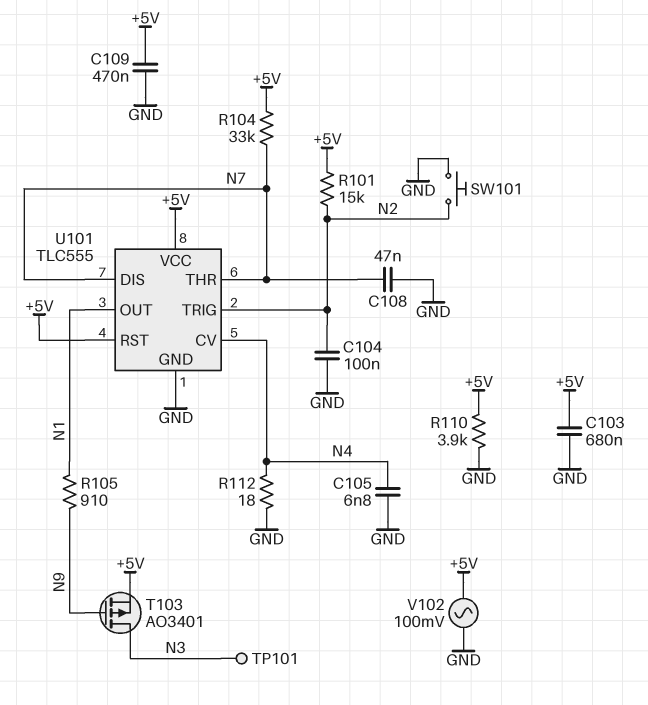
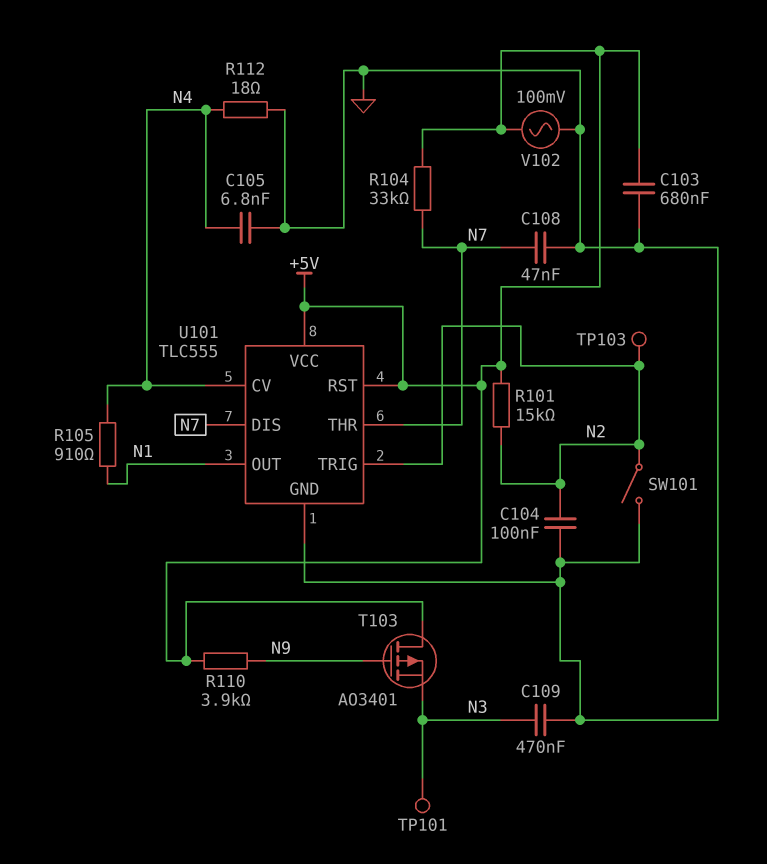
C109: 470nF (+5V, GND) -> 470nF (GND, N3)
R105: 910 (N1, N9) -> 910 (N1, N4)
R110: 3.9k (+5V, GND) -> 3.9k (+5V, N9)
SW101: button (GND, N2) -> switch (GND, N2)
T103: PMOS AO3401 (G N9, D N3, S +5V) -> PMOS AO3401 (G N9, D +5V, S N3)
TP103: none -> test point (N2)

